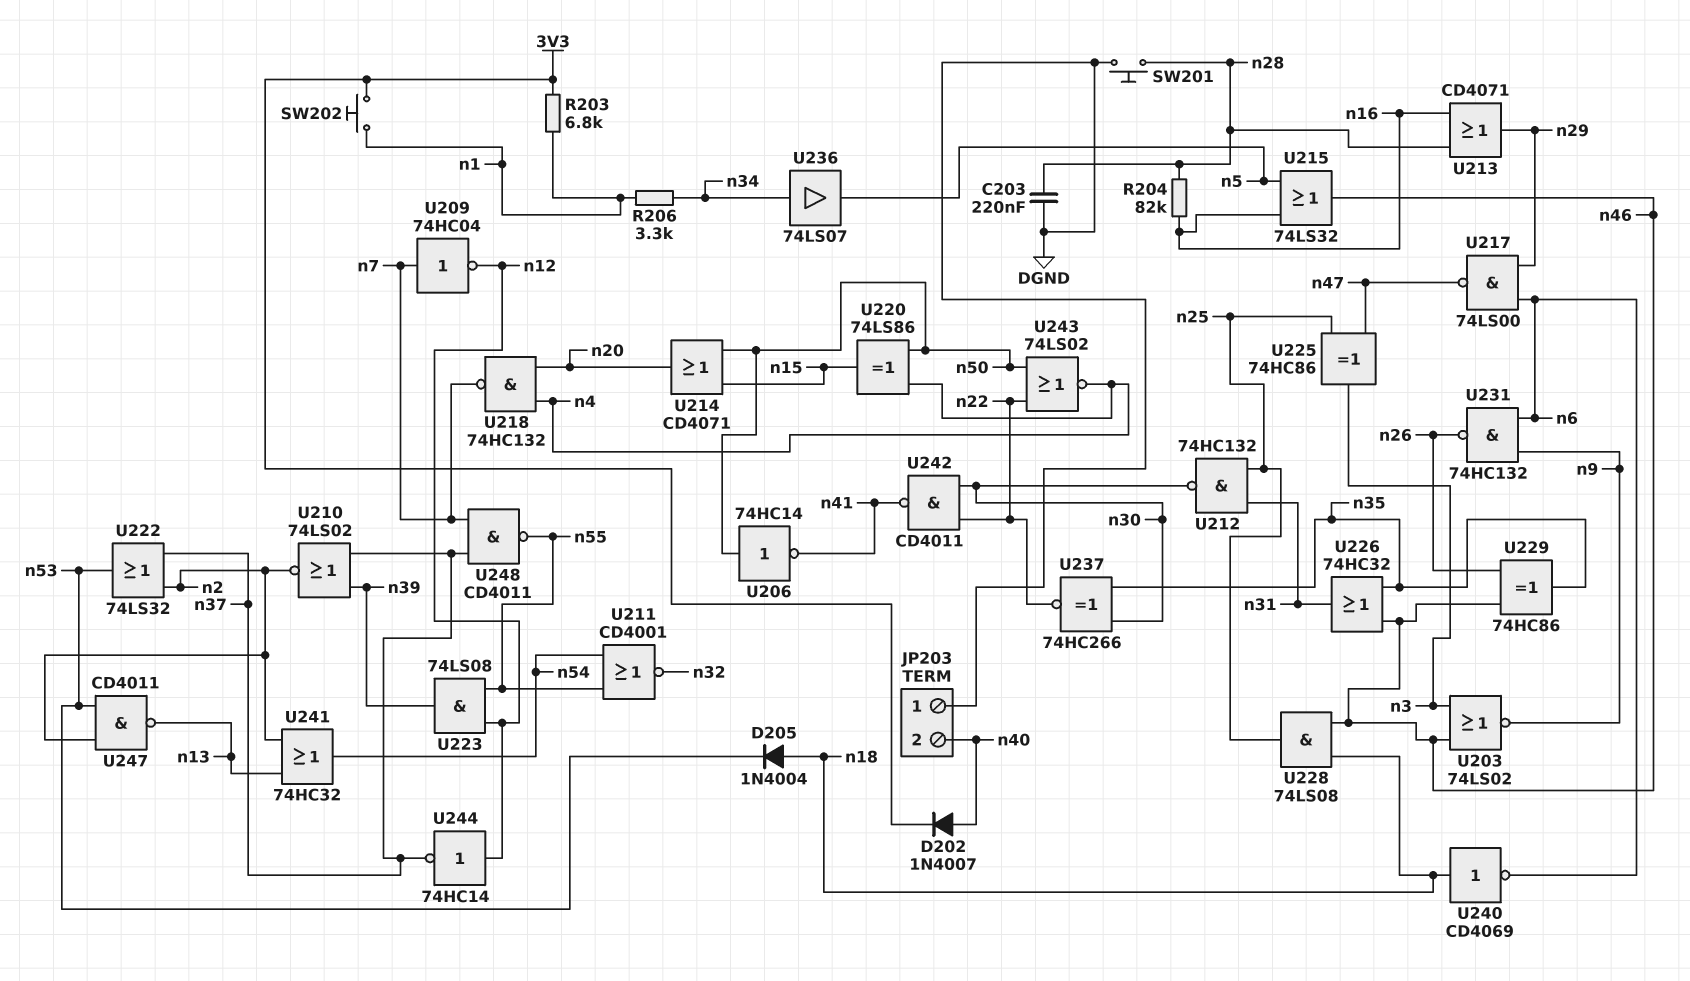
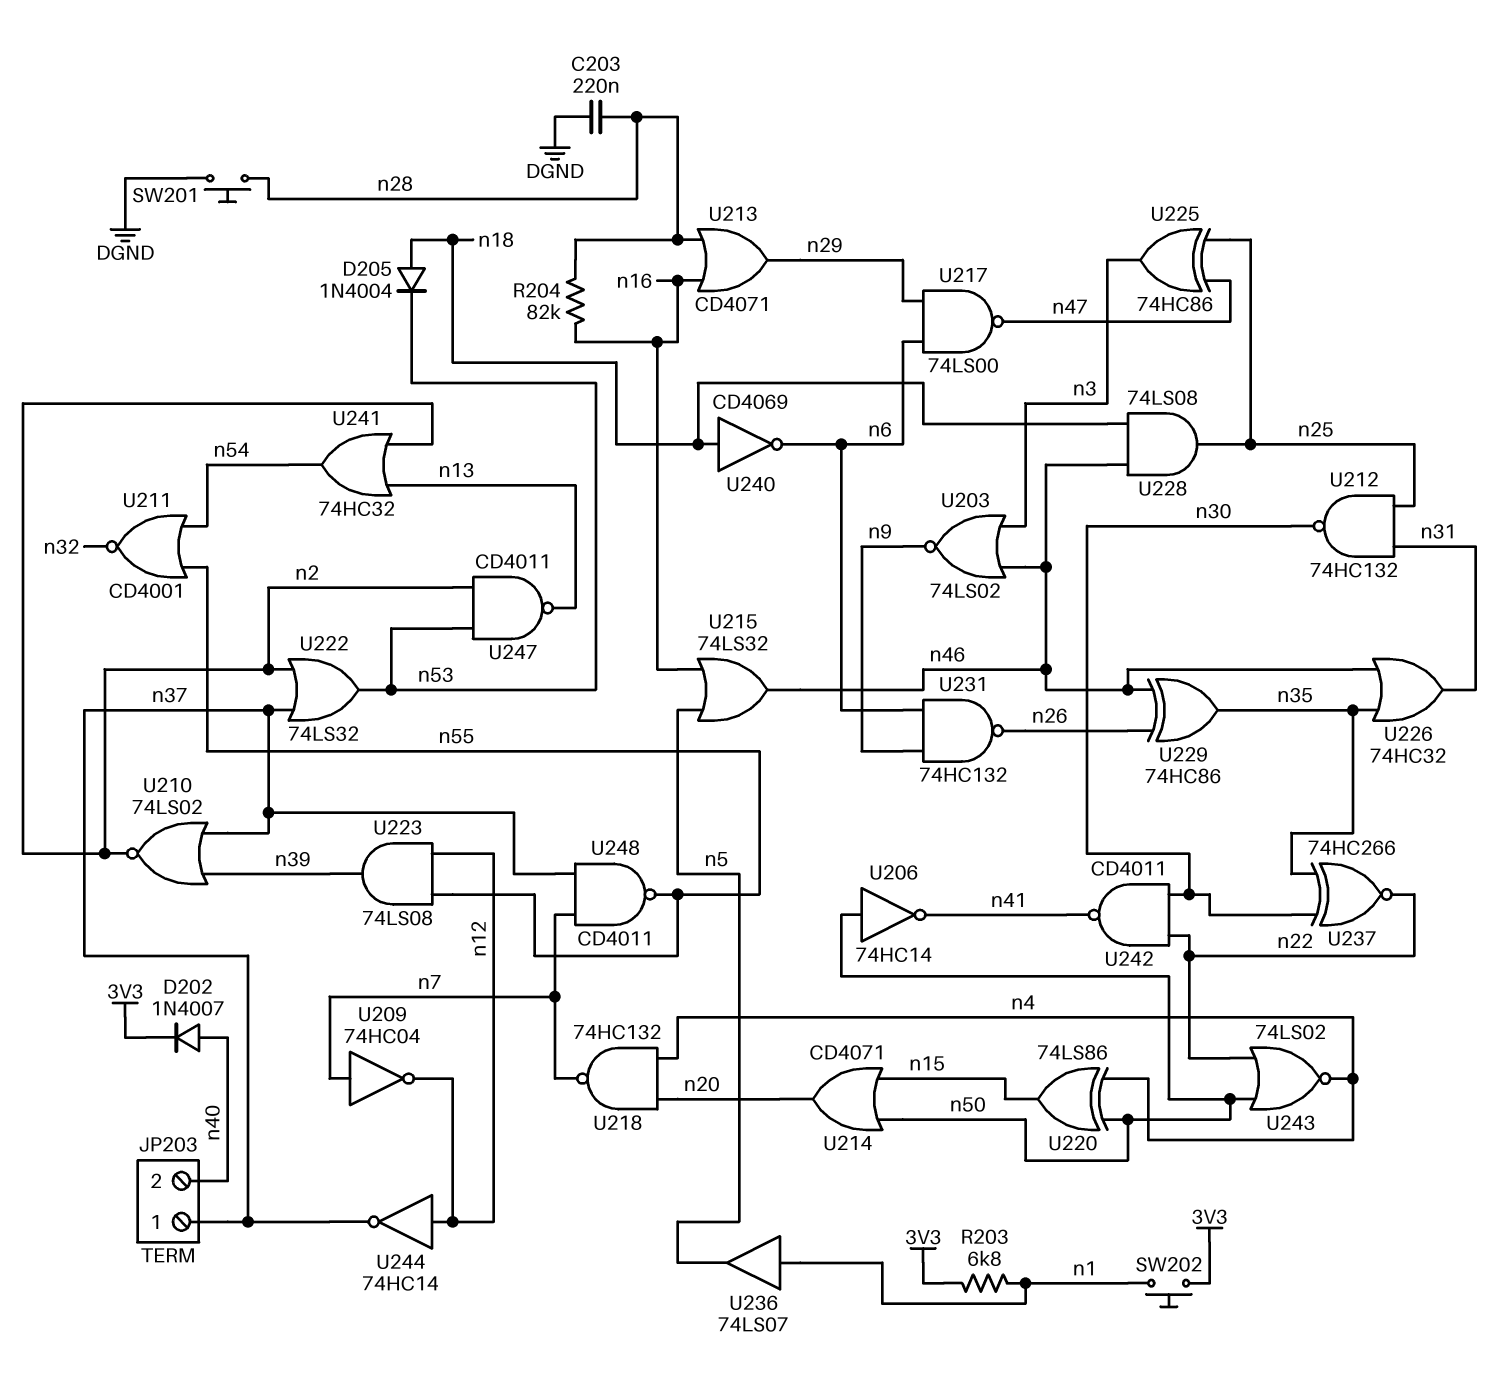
JP203 pin 1: DGND -> n37
R206: 3.3k (n1, n34) -> none
U236: buffer 74LS07 (in n34, out n5) -> buffer 74LS07 (in n1, out n5)

